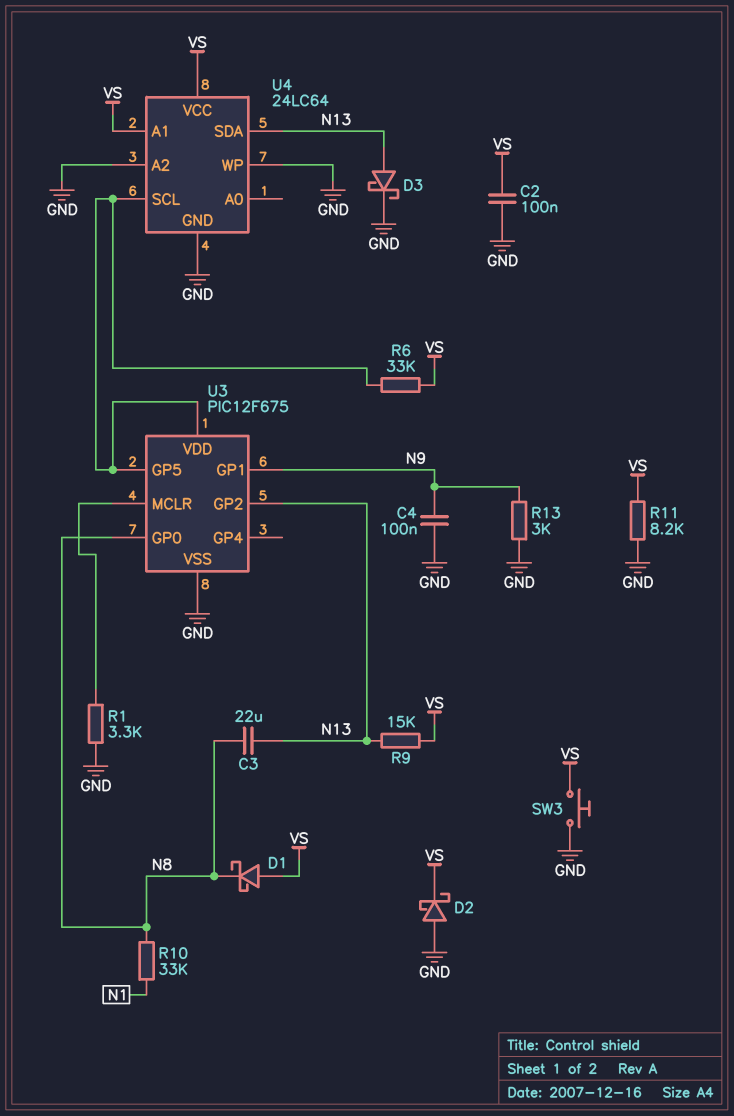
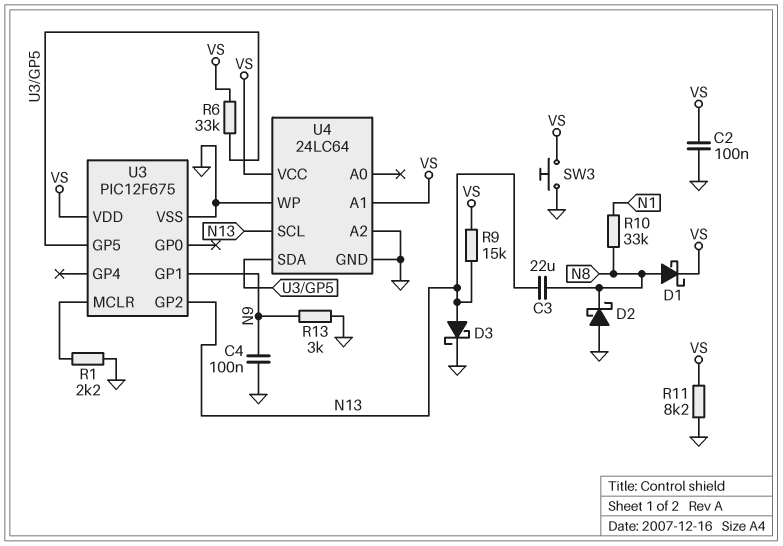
D1: schottky (A VS, K N8) -> schottky (A N8, K VS)
D2: schottky (A GND, K VS) -> schottky (A GND, K N8)
R1: 3.3k (GND, U3/MCLR) -> 2.2k (GND, U3/MCLR)
U3 pin GP0: N8 -> none
U3 pin VDD: U3/GP5 -> VS
U4 pin SCL: U3/GP5 -> N13
U4 pin SDA: N13 -> U3/GP5

